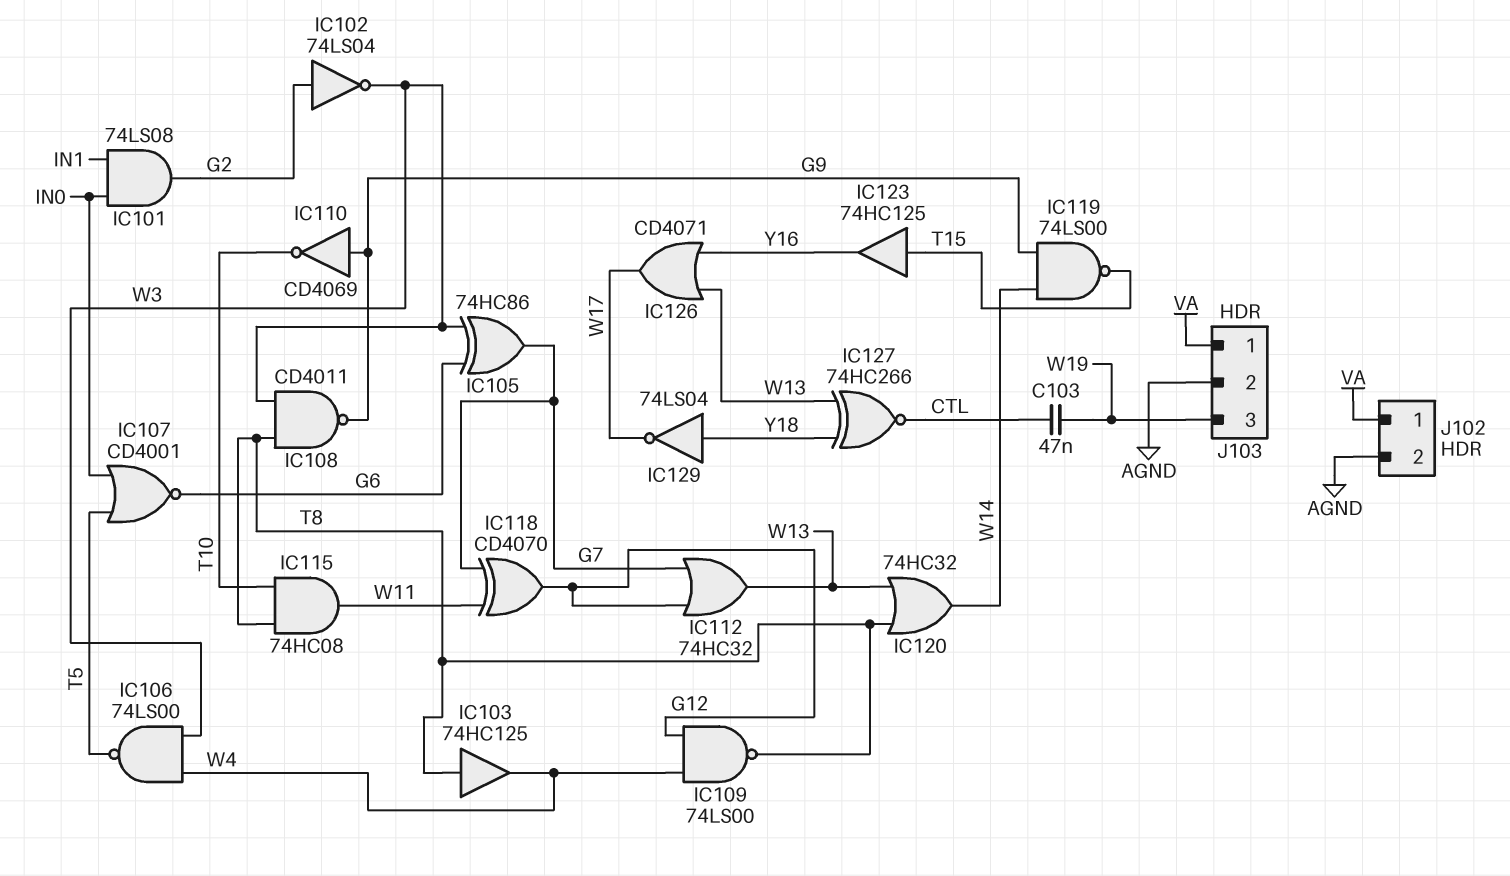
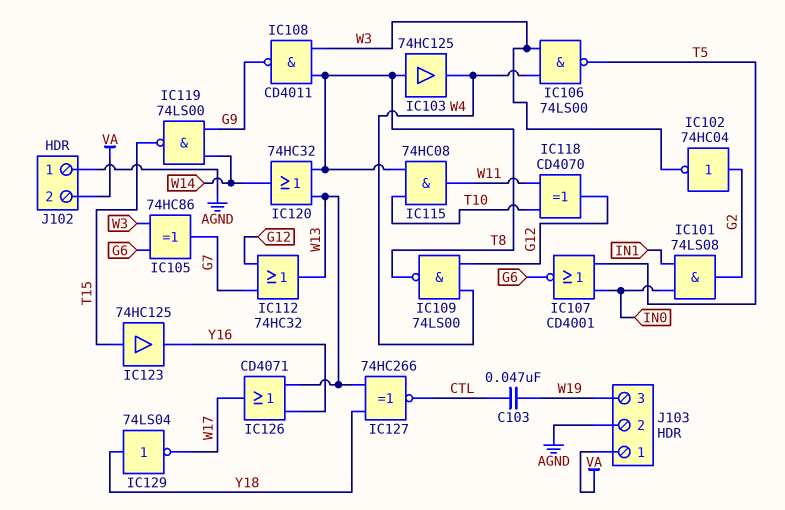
IC102: NOT 74LS04 (in G2, out W3) -> NOT 74HC04 (in G2, out W3)
IC110: NOT CD4069 (in G9, out T10) -> none
IC118: XOR CD4070 (in G7, in W11, out G12) -> XOR CD4070 (in T10, in W11, out G12)
J102 pin 1: VA -> AGND
J102 pin 2: AGND -> VA

